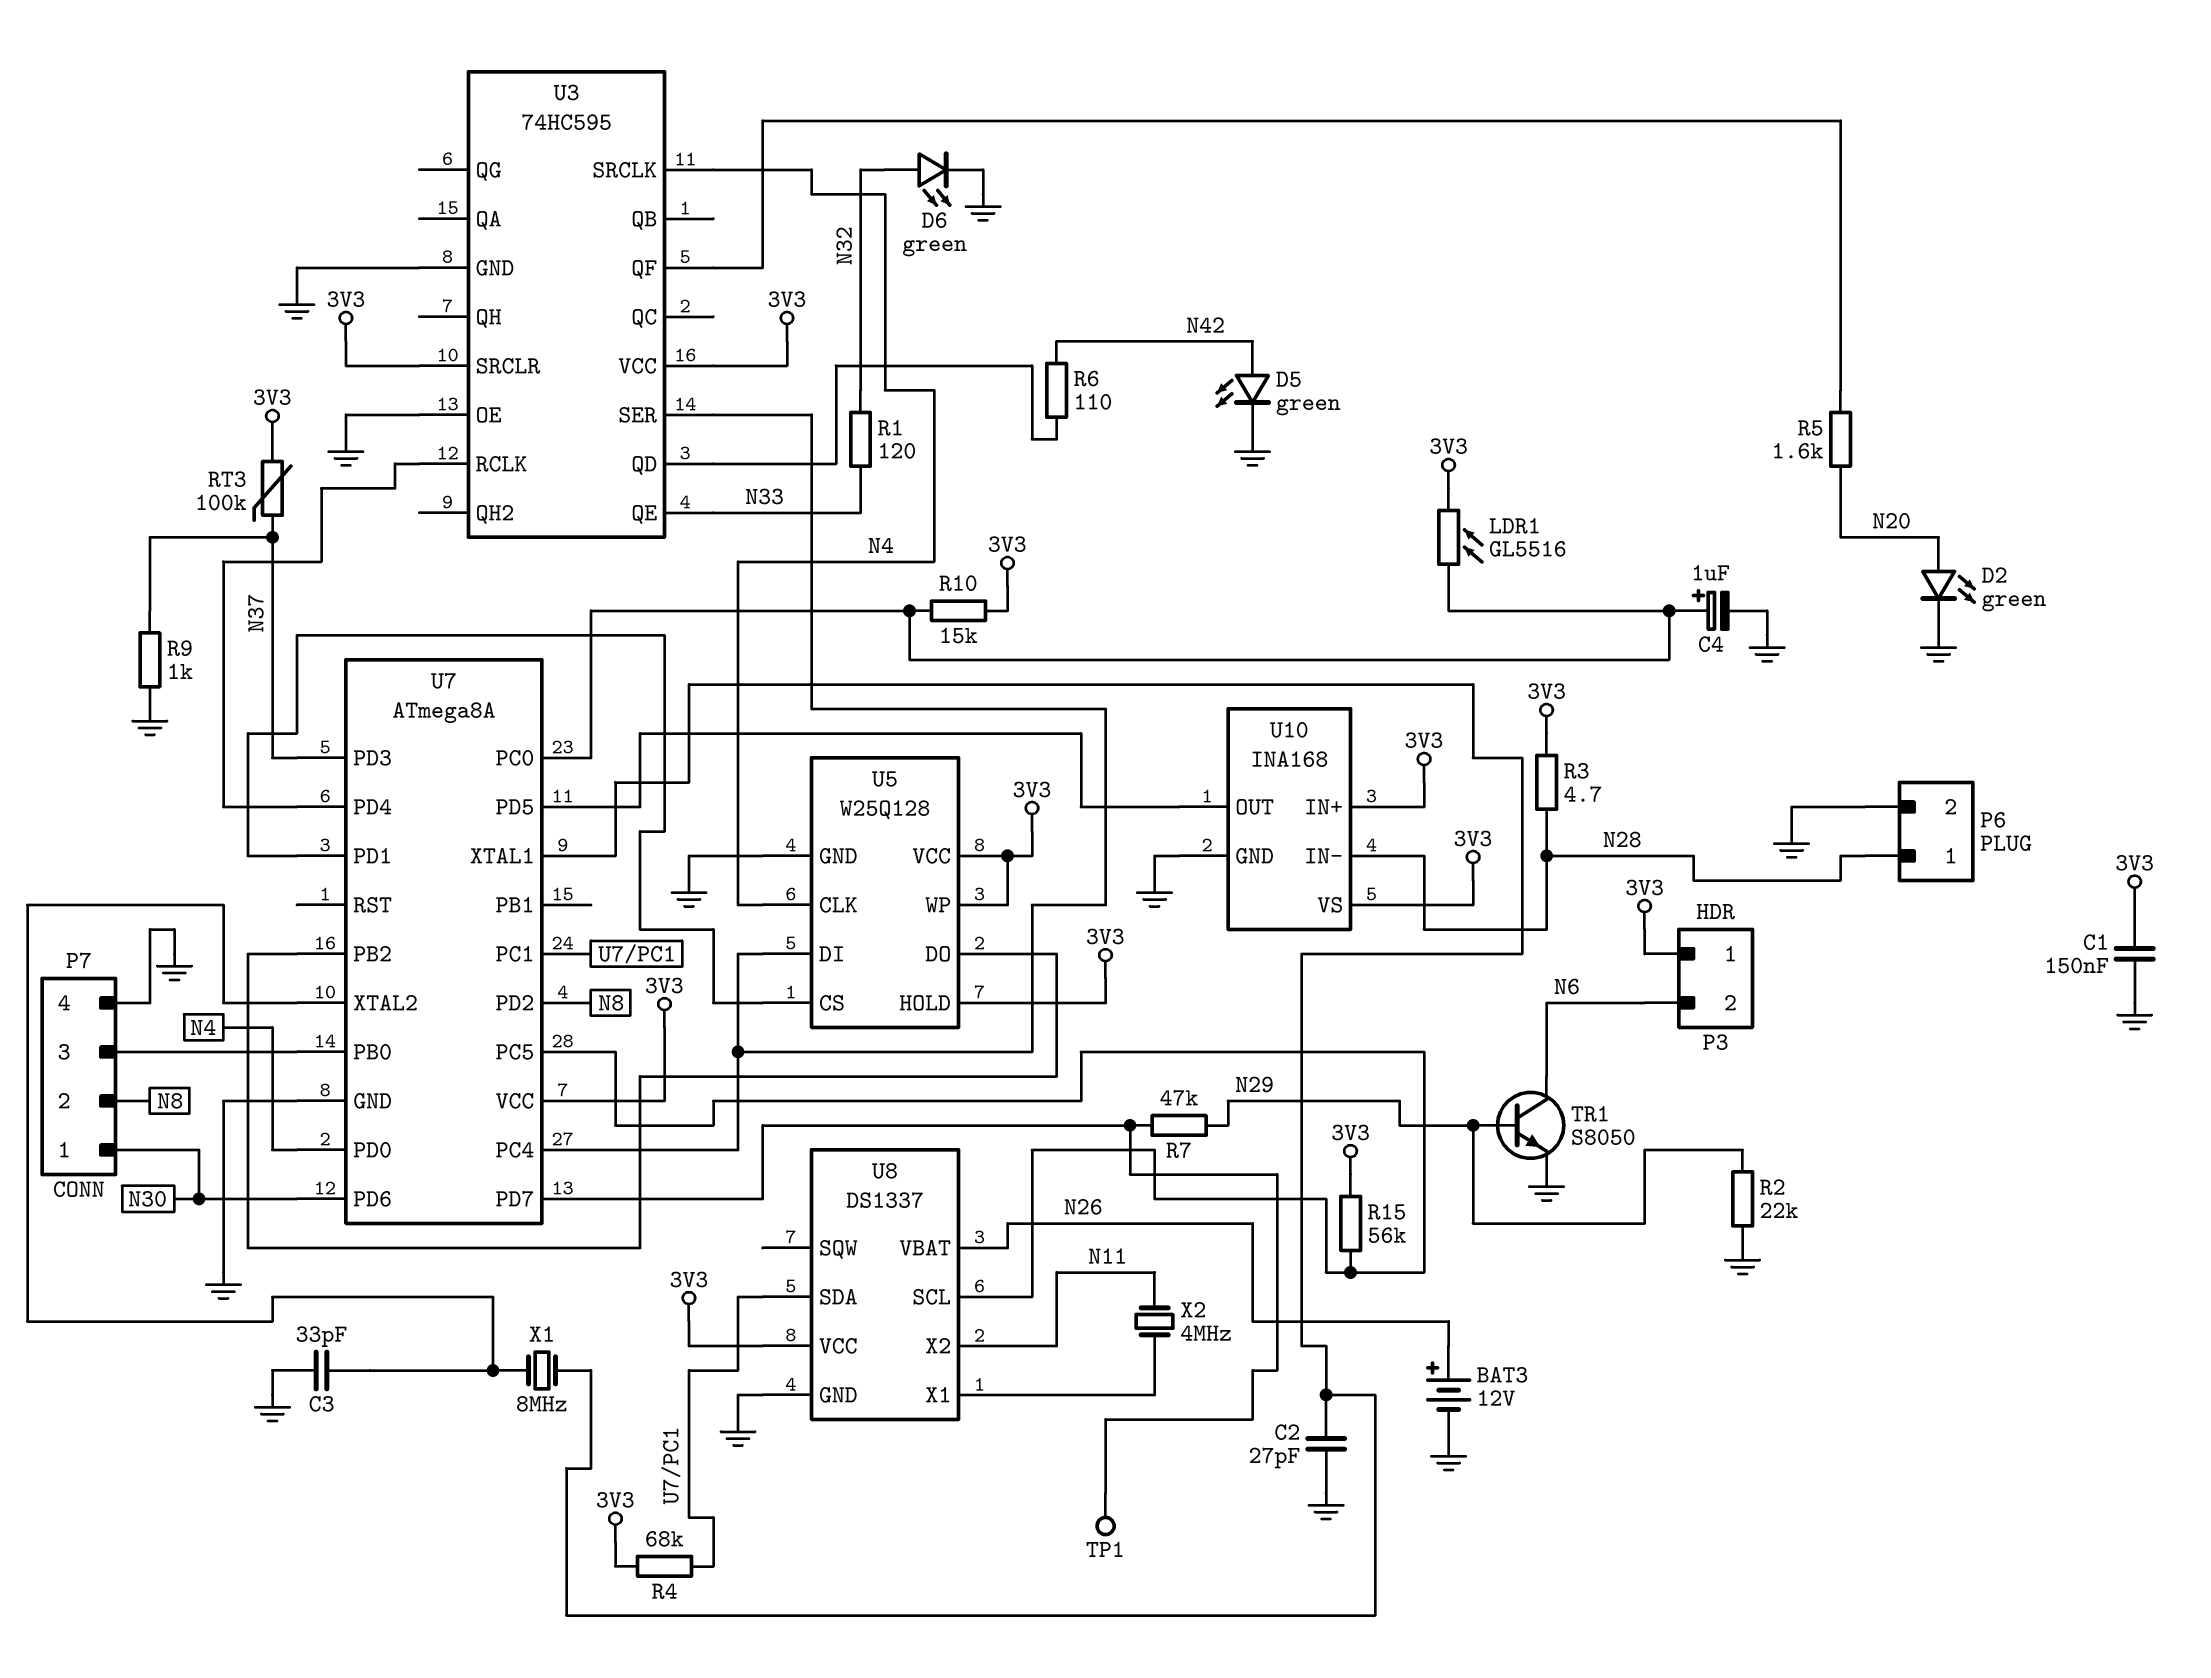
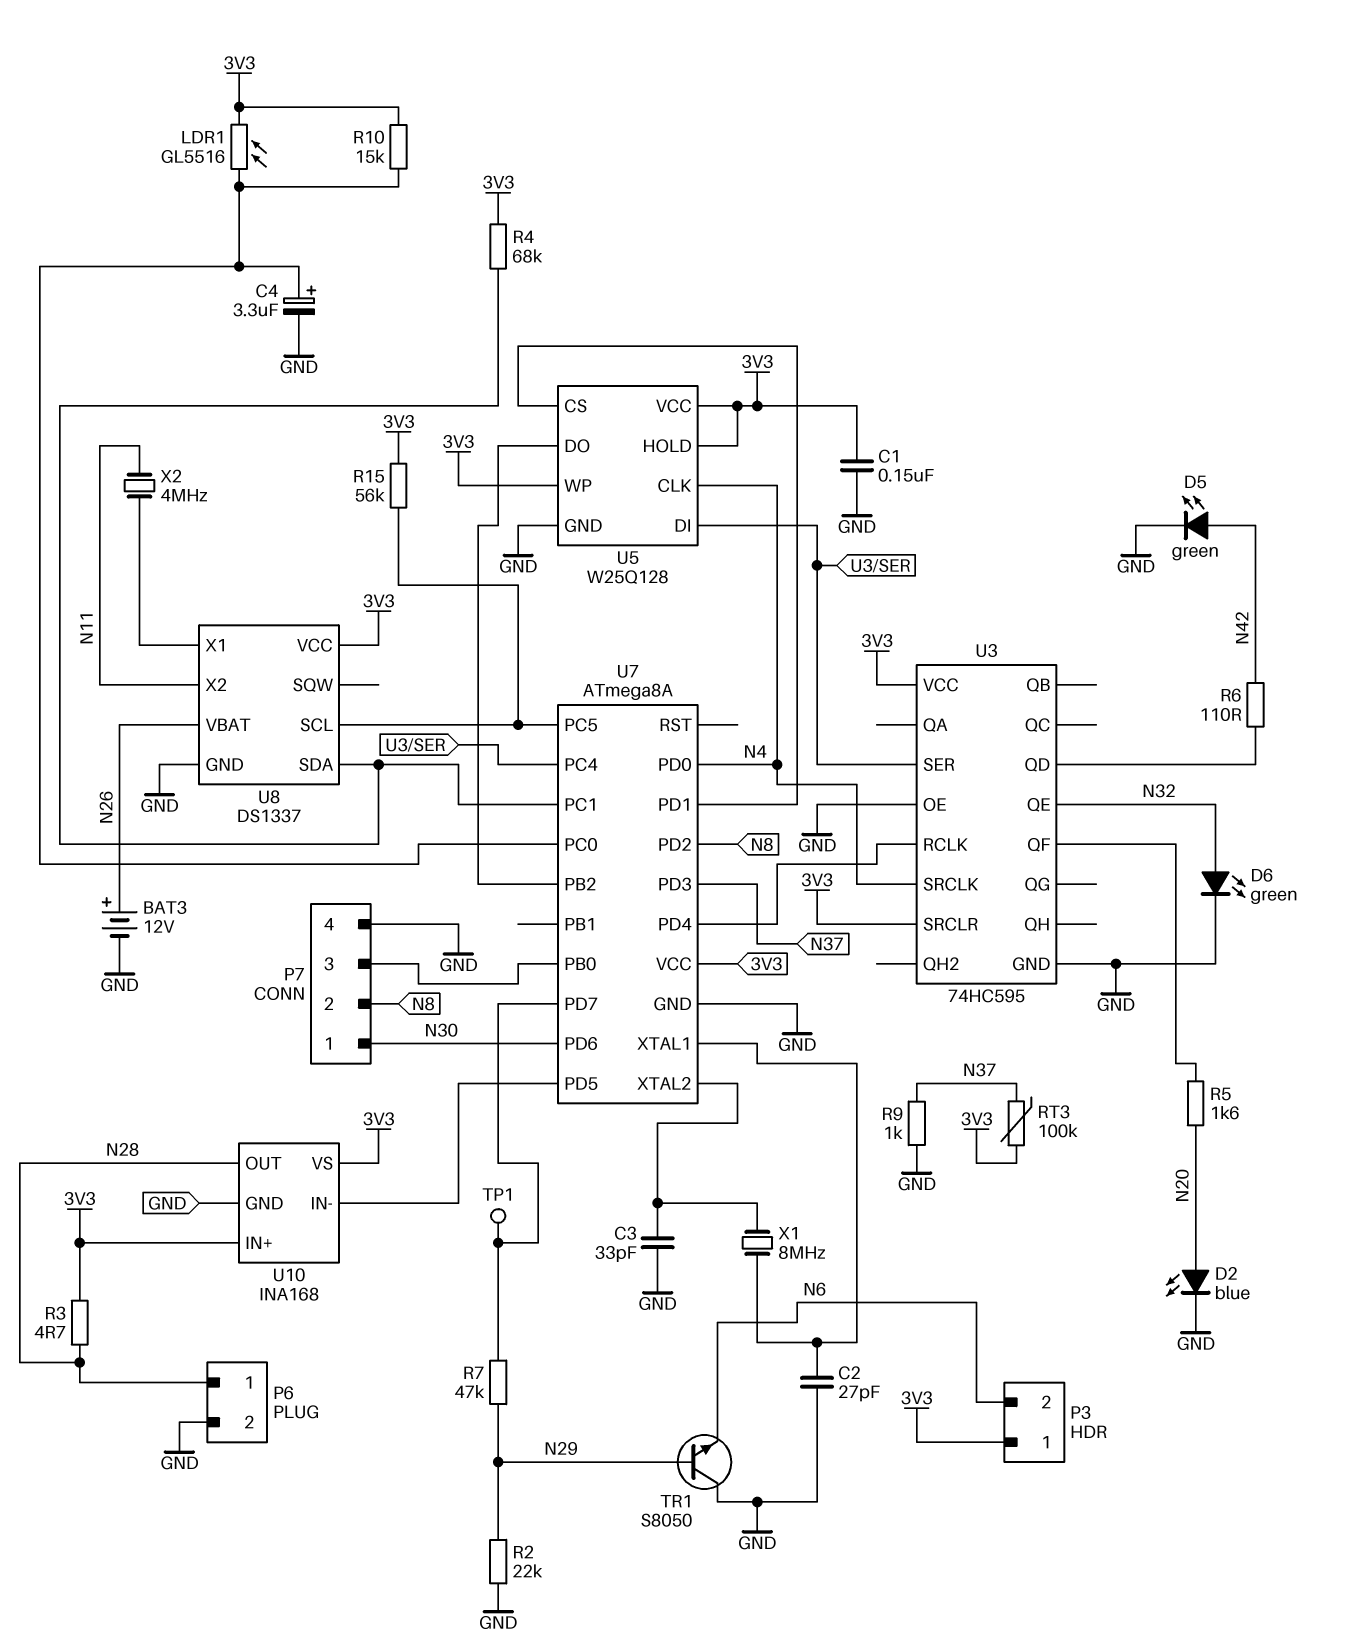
C4: 1uF (plus U7/PC0, minus GND) -> 3.3uF (plus U7/PC0, minus GND)
D2: LED green (A N20, K GND) -> LED blue (A N20, K GND)
R1: 120 (N32, N33) -> none
TR1: NPN S8050 (B N29, C N6, E GND) -> NPN S8050 (B N29, C GND, E N6)
U3 pin QE: N33 -> N32
U10 pin IN-: N28 -> U7/PD5
U10 pin OUT: U7/PD5 -> N28

